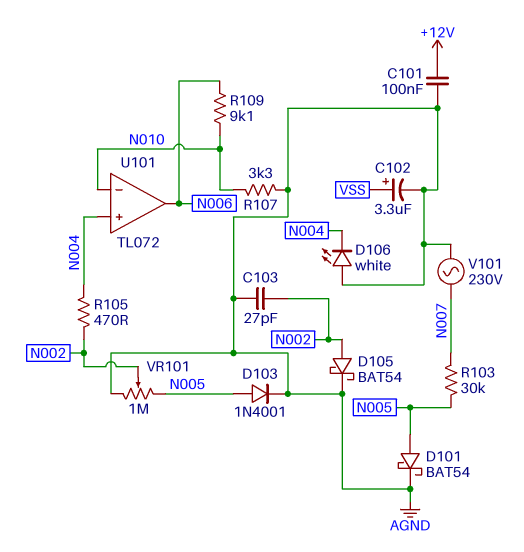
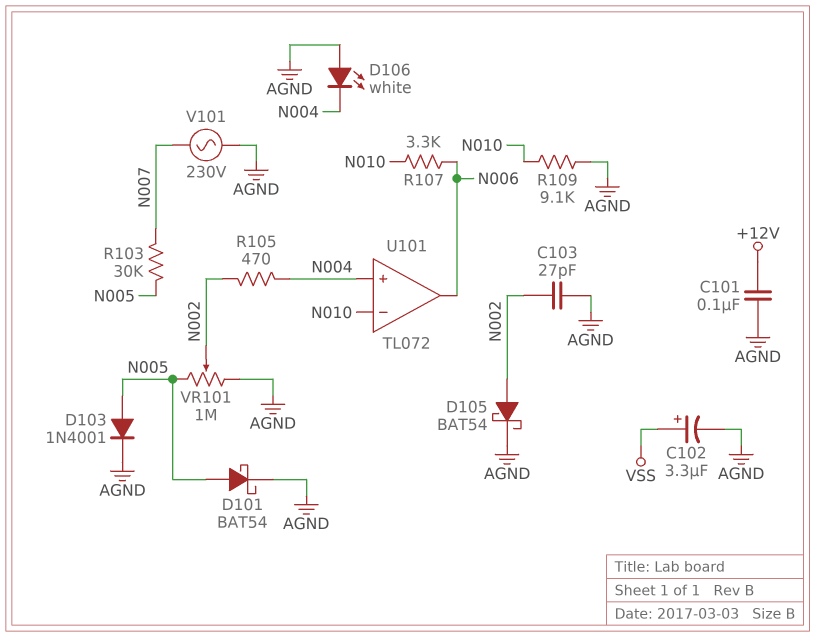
R107: 3.3k (AGND, N010) -> 3.3k (N006, N010)
R109: 9.1k (N006, N010) -> 9.1k (AGND, N010)

